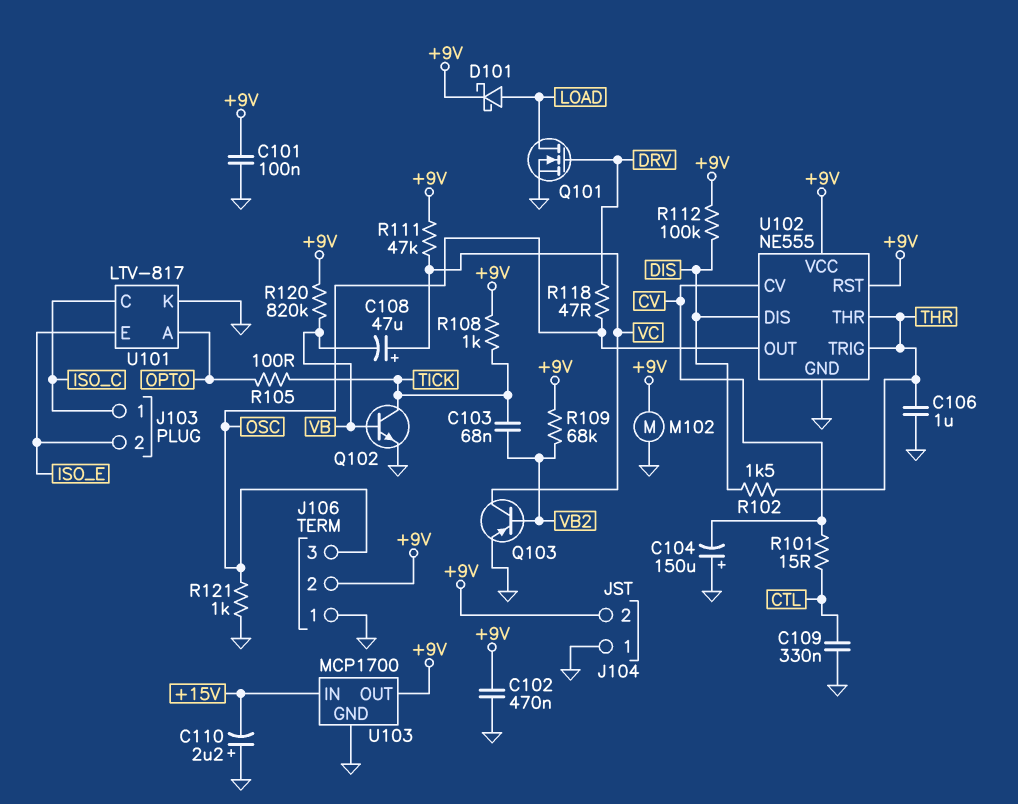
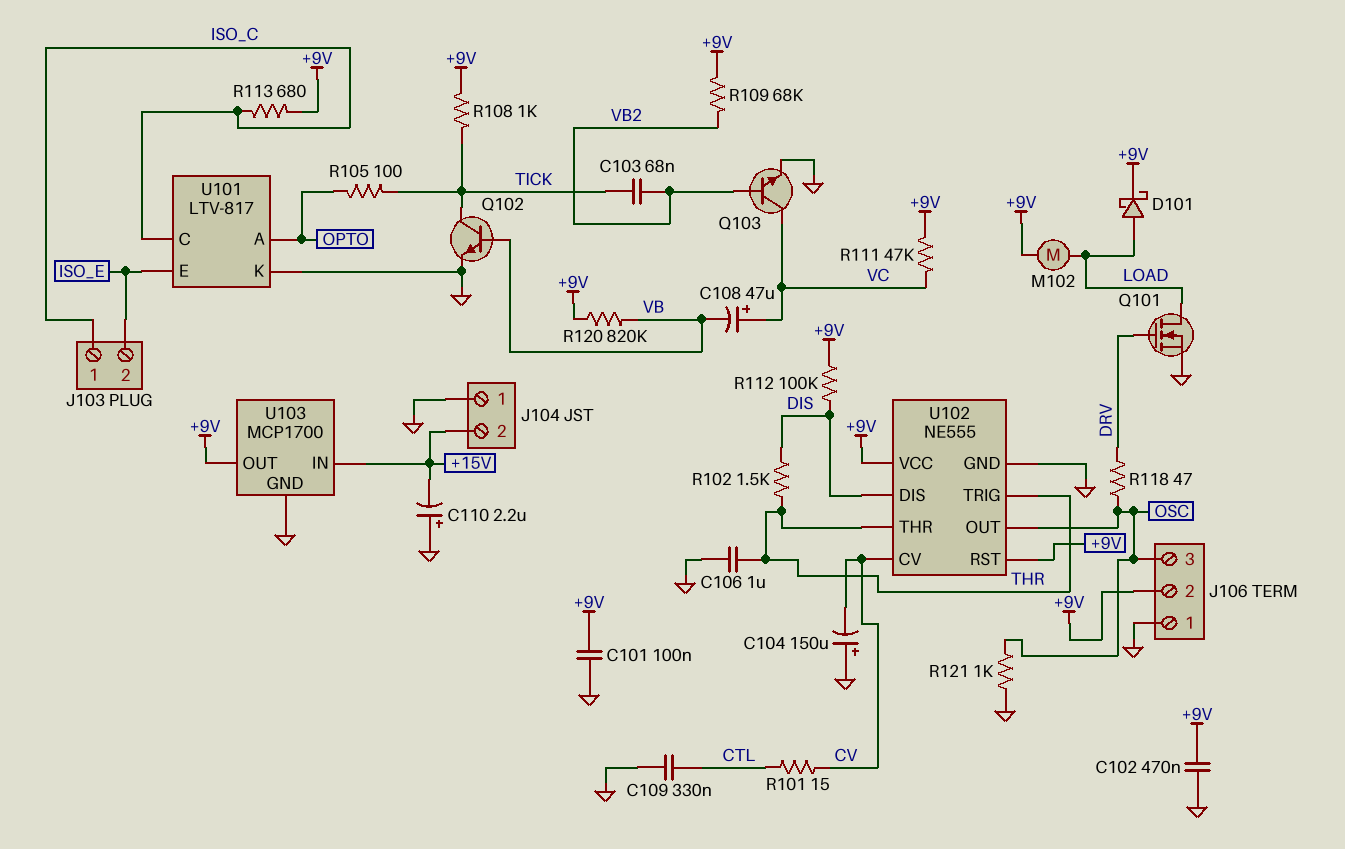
J104 pin 2: +9V -> +15V
M102: motor (+9V, GND) -> motor (+9V, LOAD)
Q103: PNP (B VB2, C VC, E GND) -> NPN (B VB2, C VC, E GND)
R113: none -> 680 (+9V, ISO_C)

